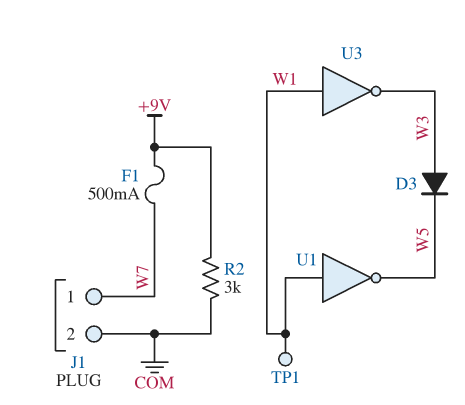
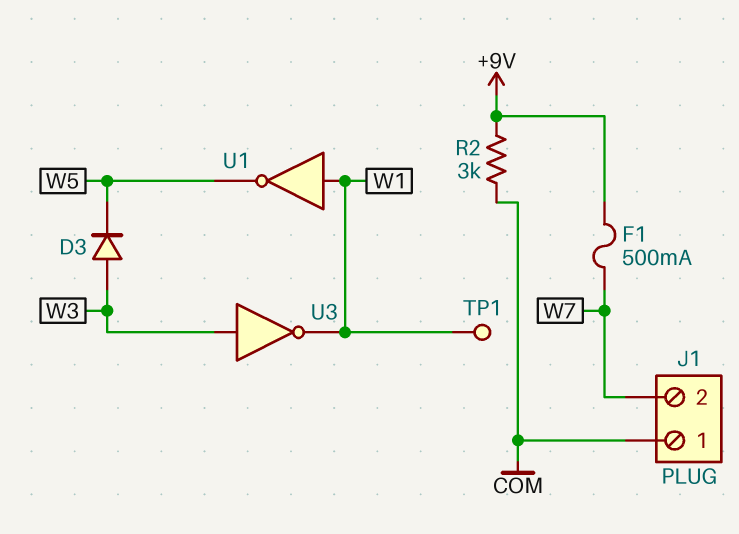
J1 pin 1: W7 -> COM
J1 pin 2: COM -> W7
U3: NOT (in W1, out W3) -> NOT (in W3, out W1)

